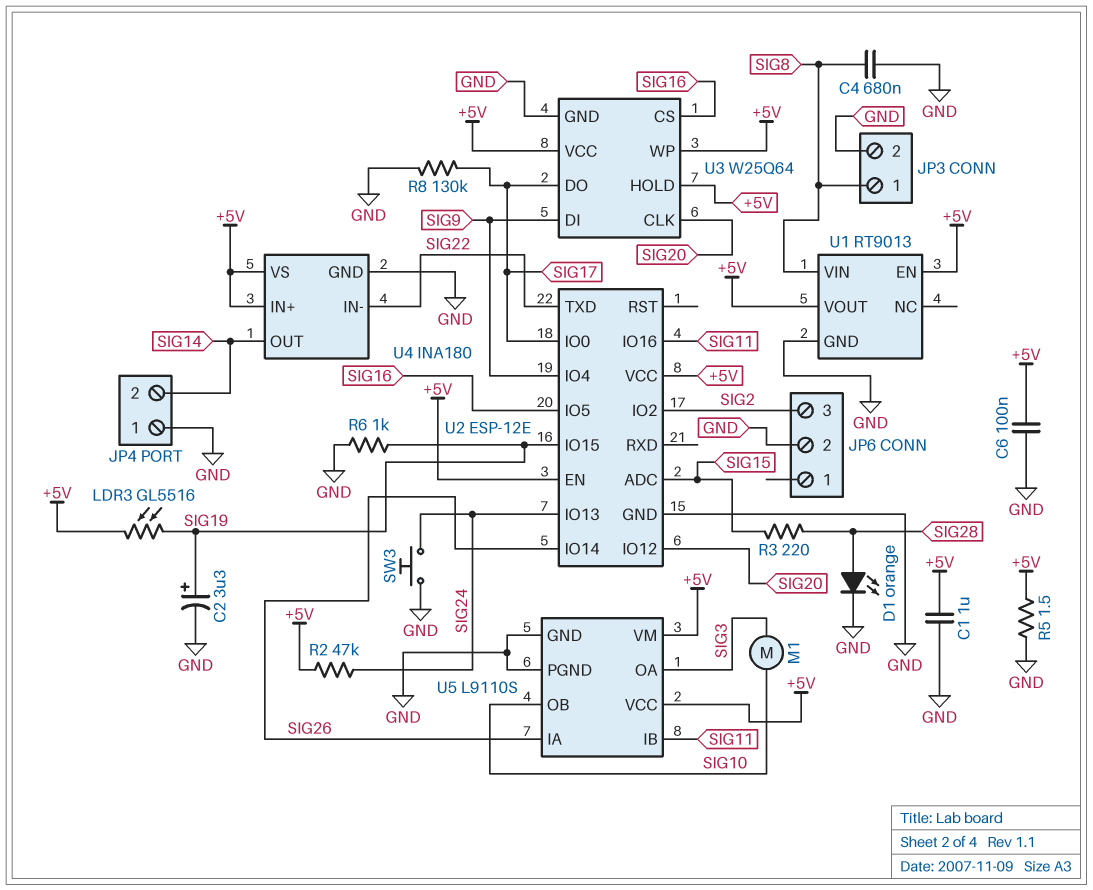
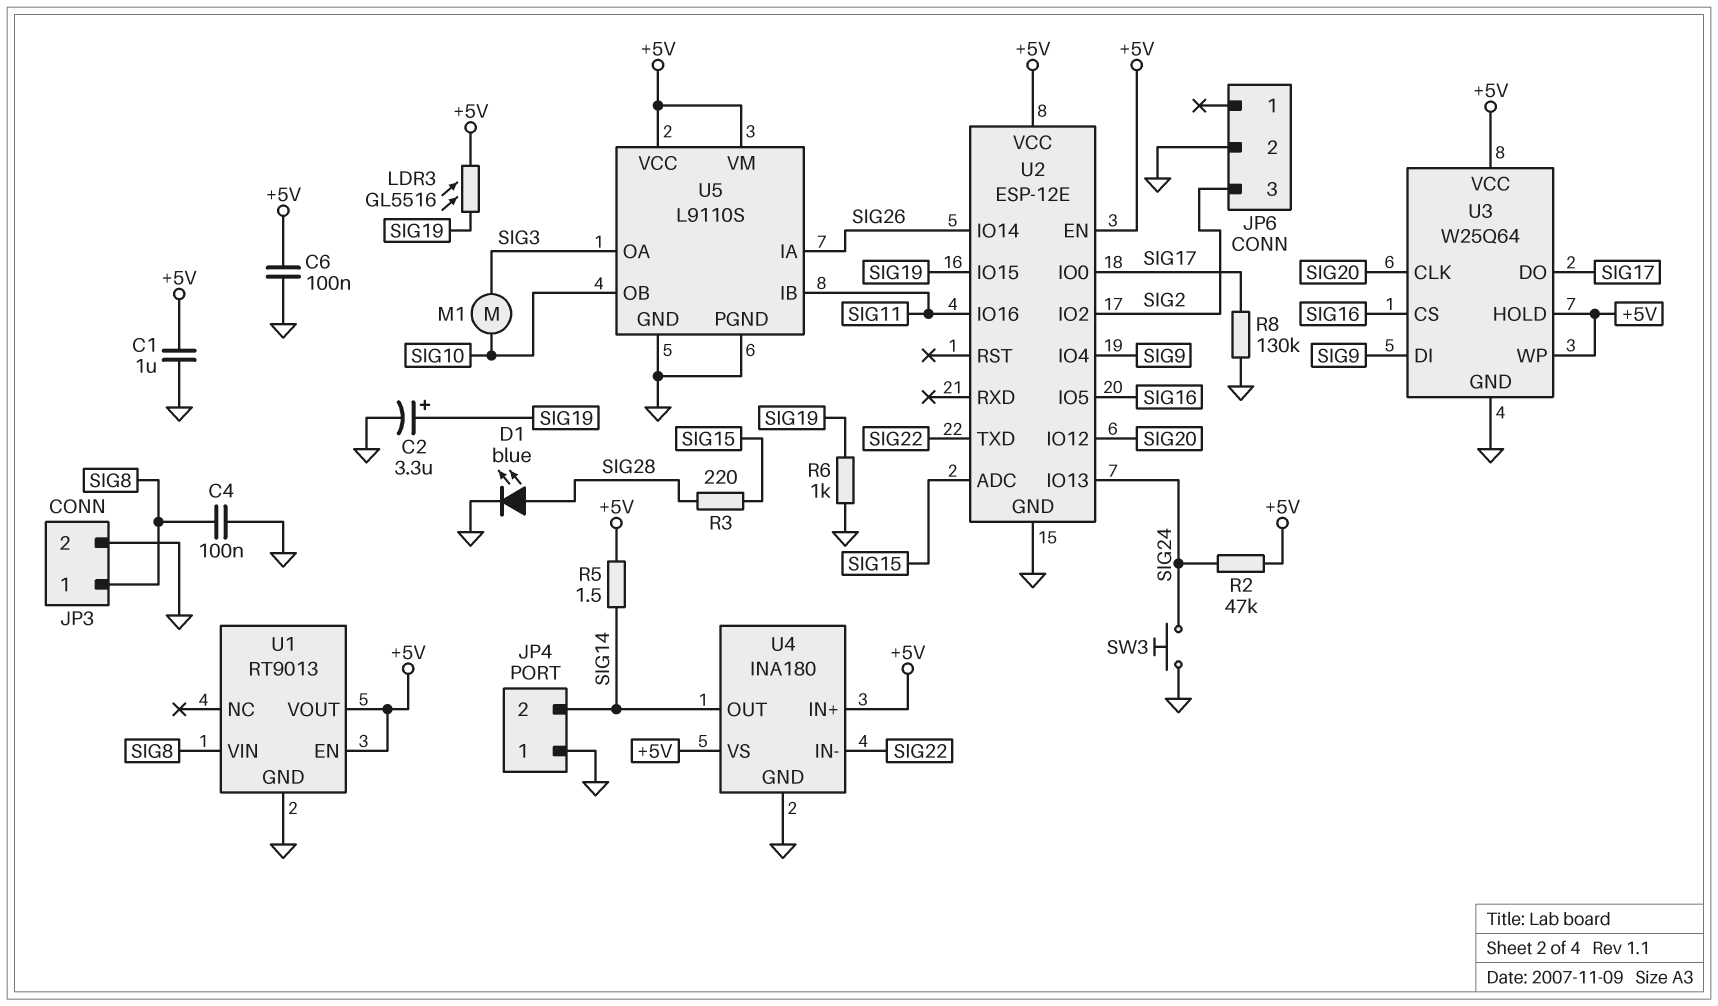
C4: 680nF (GND, SIG8) -> 100nF (GND, SIG8)
D1: LED orange (A SIG28, K GND) -> LED blue (A SIG28, K GND)
R5: 1.5 (+5V, GND) -> 1.5 (+5V, SIG14)

